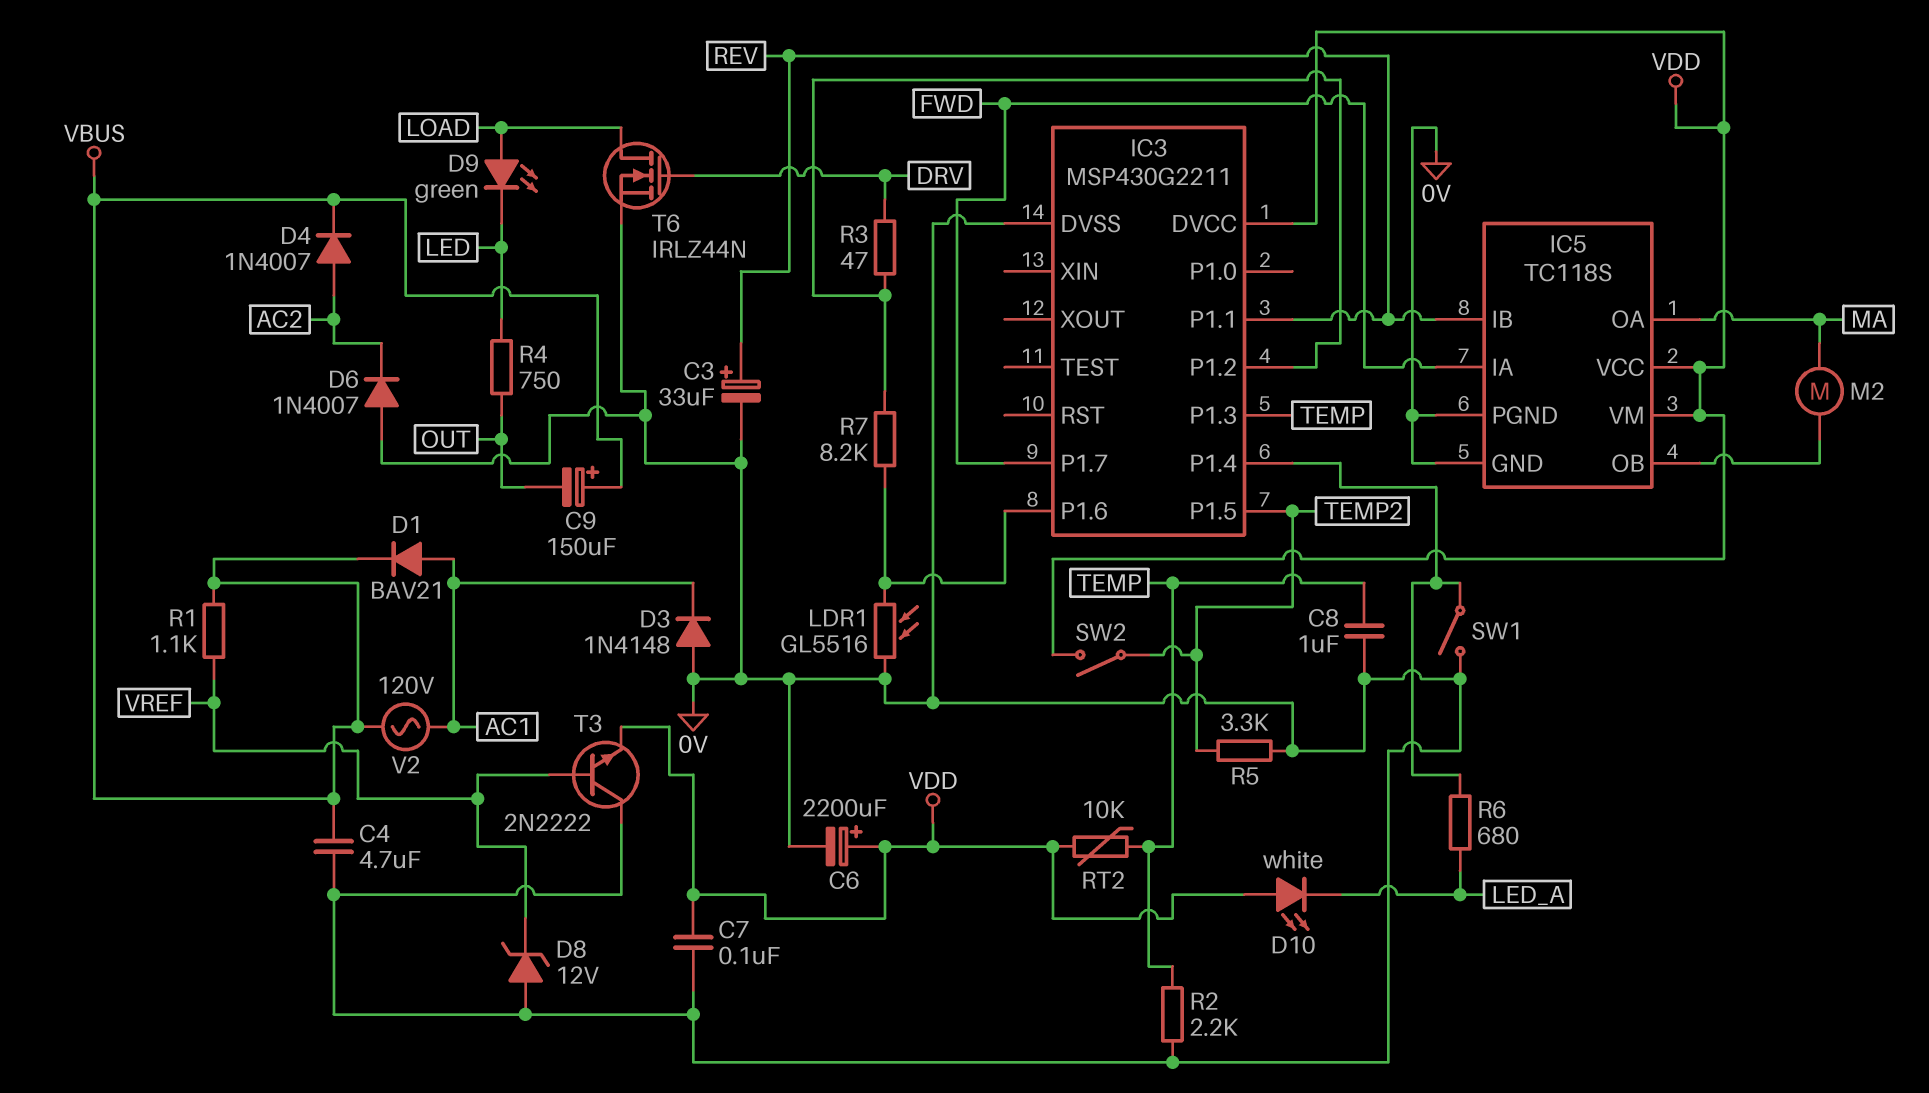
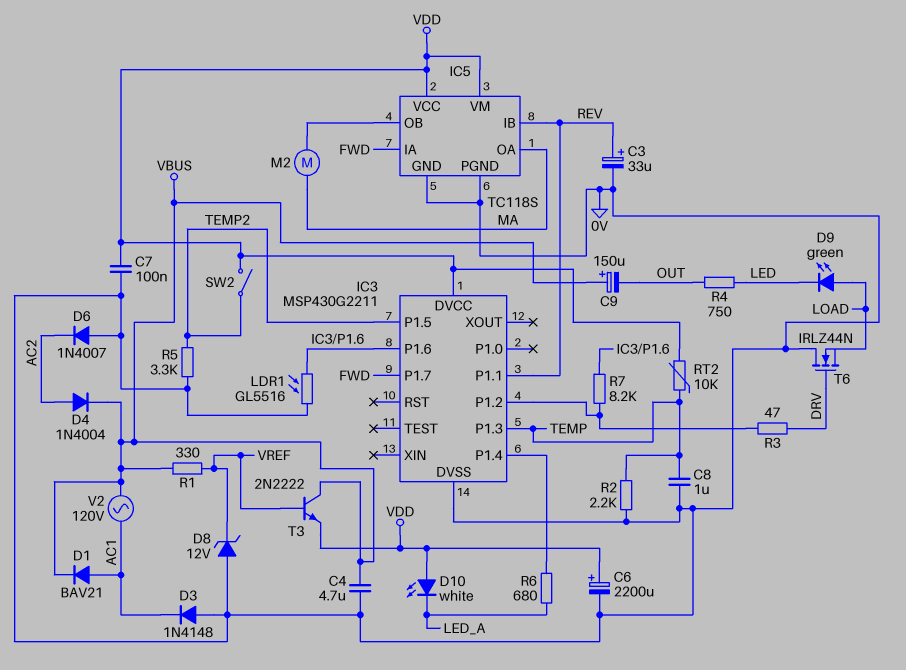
D4: diode 1N4007 (A AC2, K VBUS) -> diode 1N4004 (A AC2, K VBUS)
R1: 1.1k (VBUS, VREF) -> 330 (VBUS, VREF)
SW1: switch (0V, IC3/P1.4) -> none
T3: NPN 2N2222 (B VREF, C 0V, E VDD) -> NPN 2N2222 (B VREF, C VBUS, E VDD)
T6: NMOS IRLZ44N (G DRV, D LOAD, S 0V) -> NMOS IRLZ44N (G DRV, D 0V, S LOAD)

